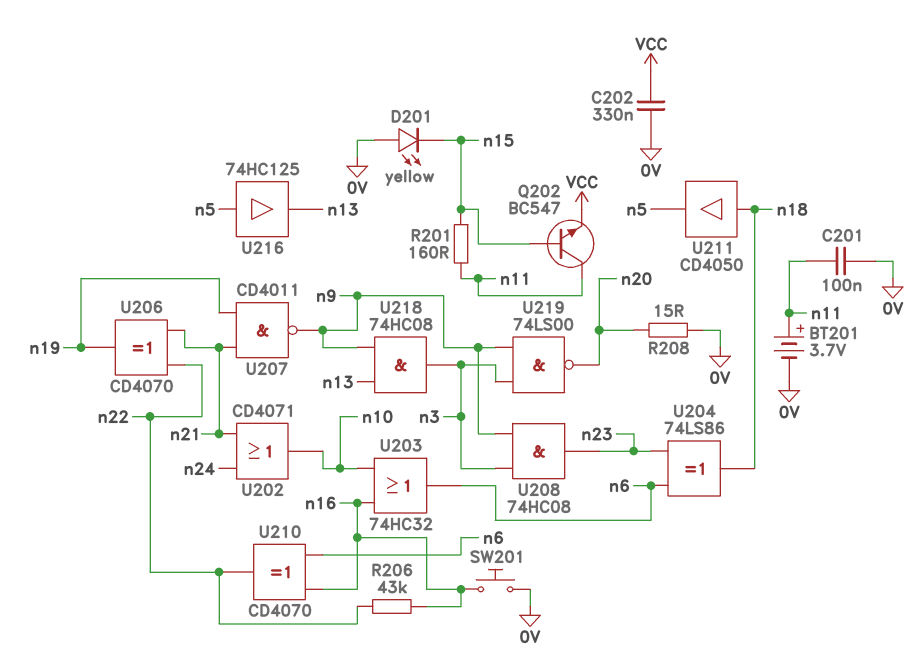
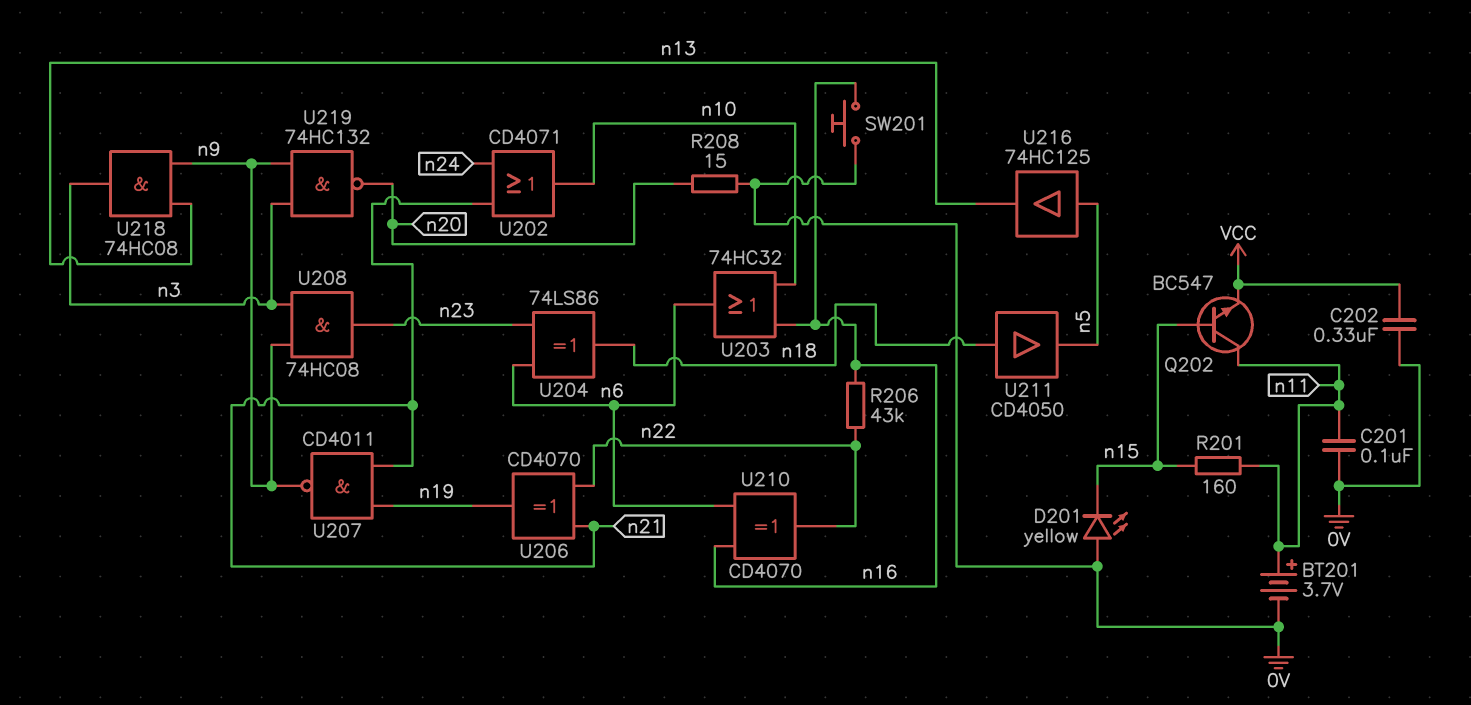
U219: NAND 74LS00 (in n3, in n9, out n20) -> NAND 74HC132 (in n3, in n9, out n20)

